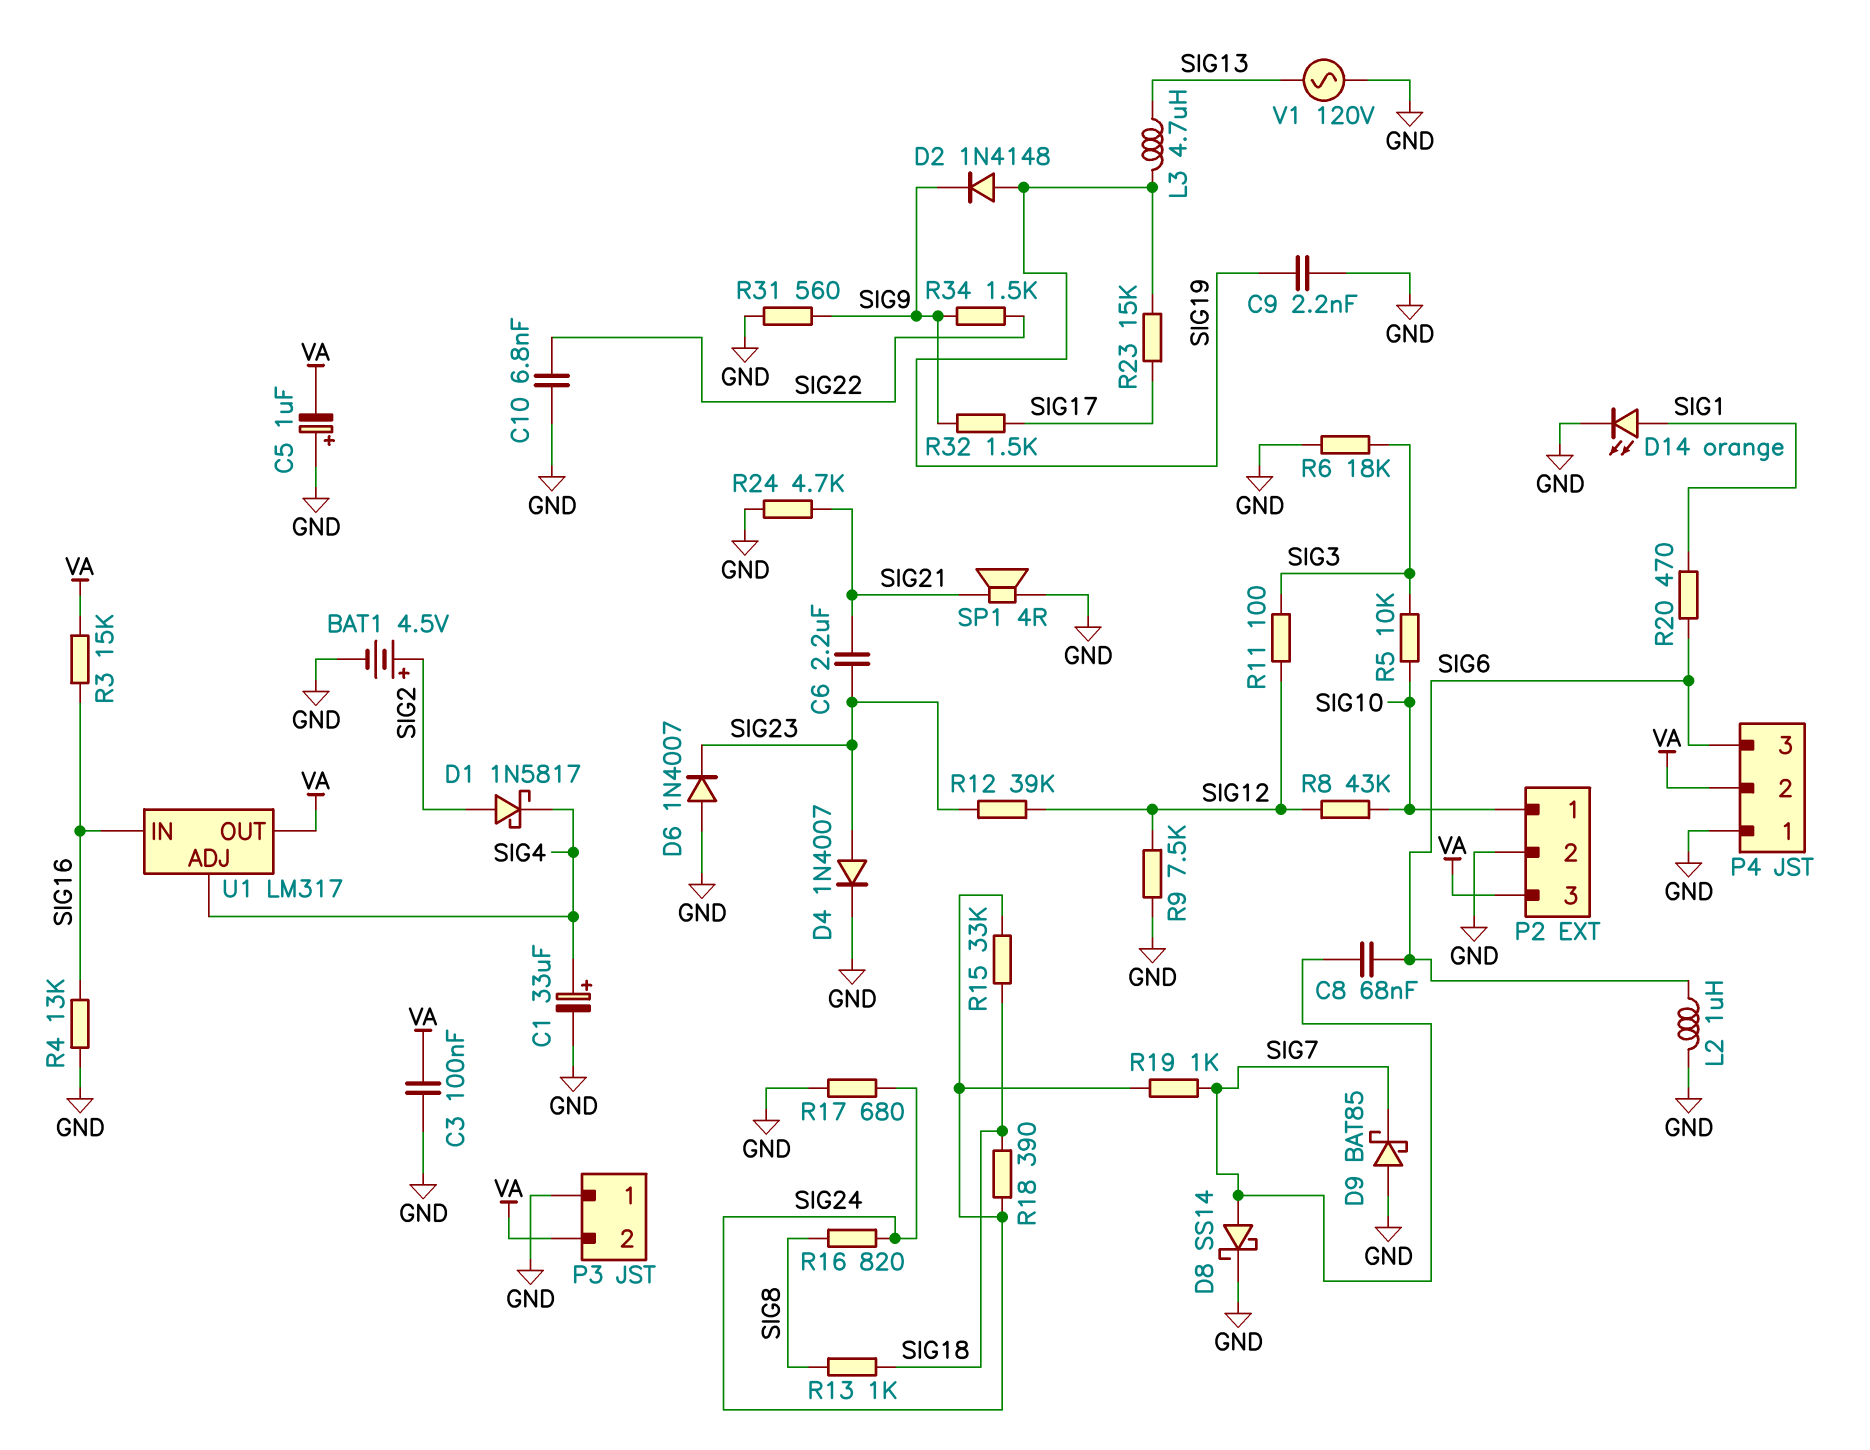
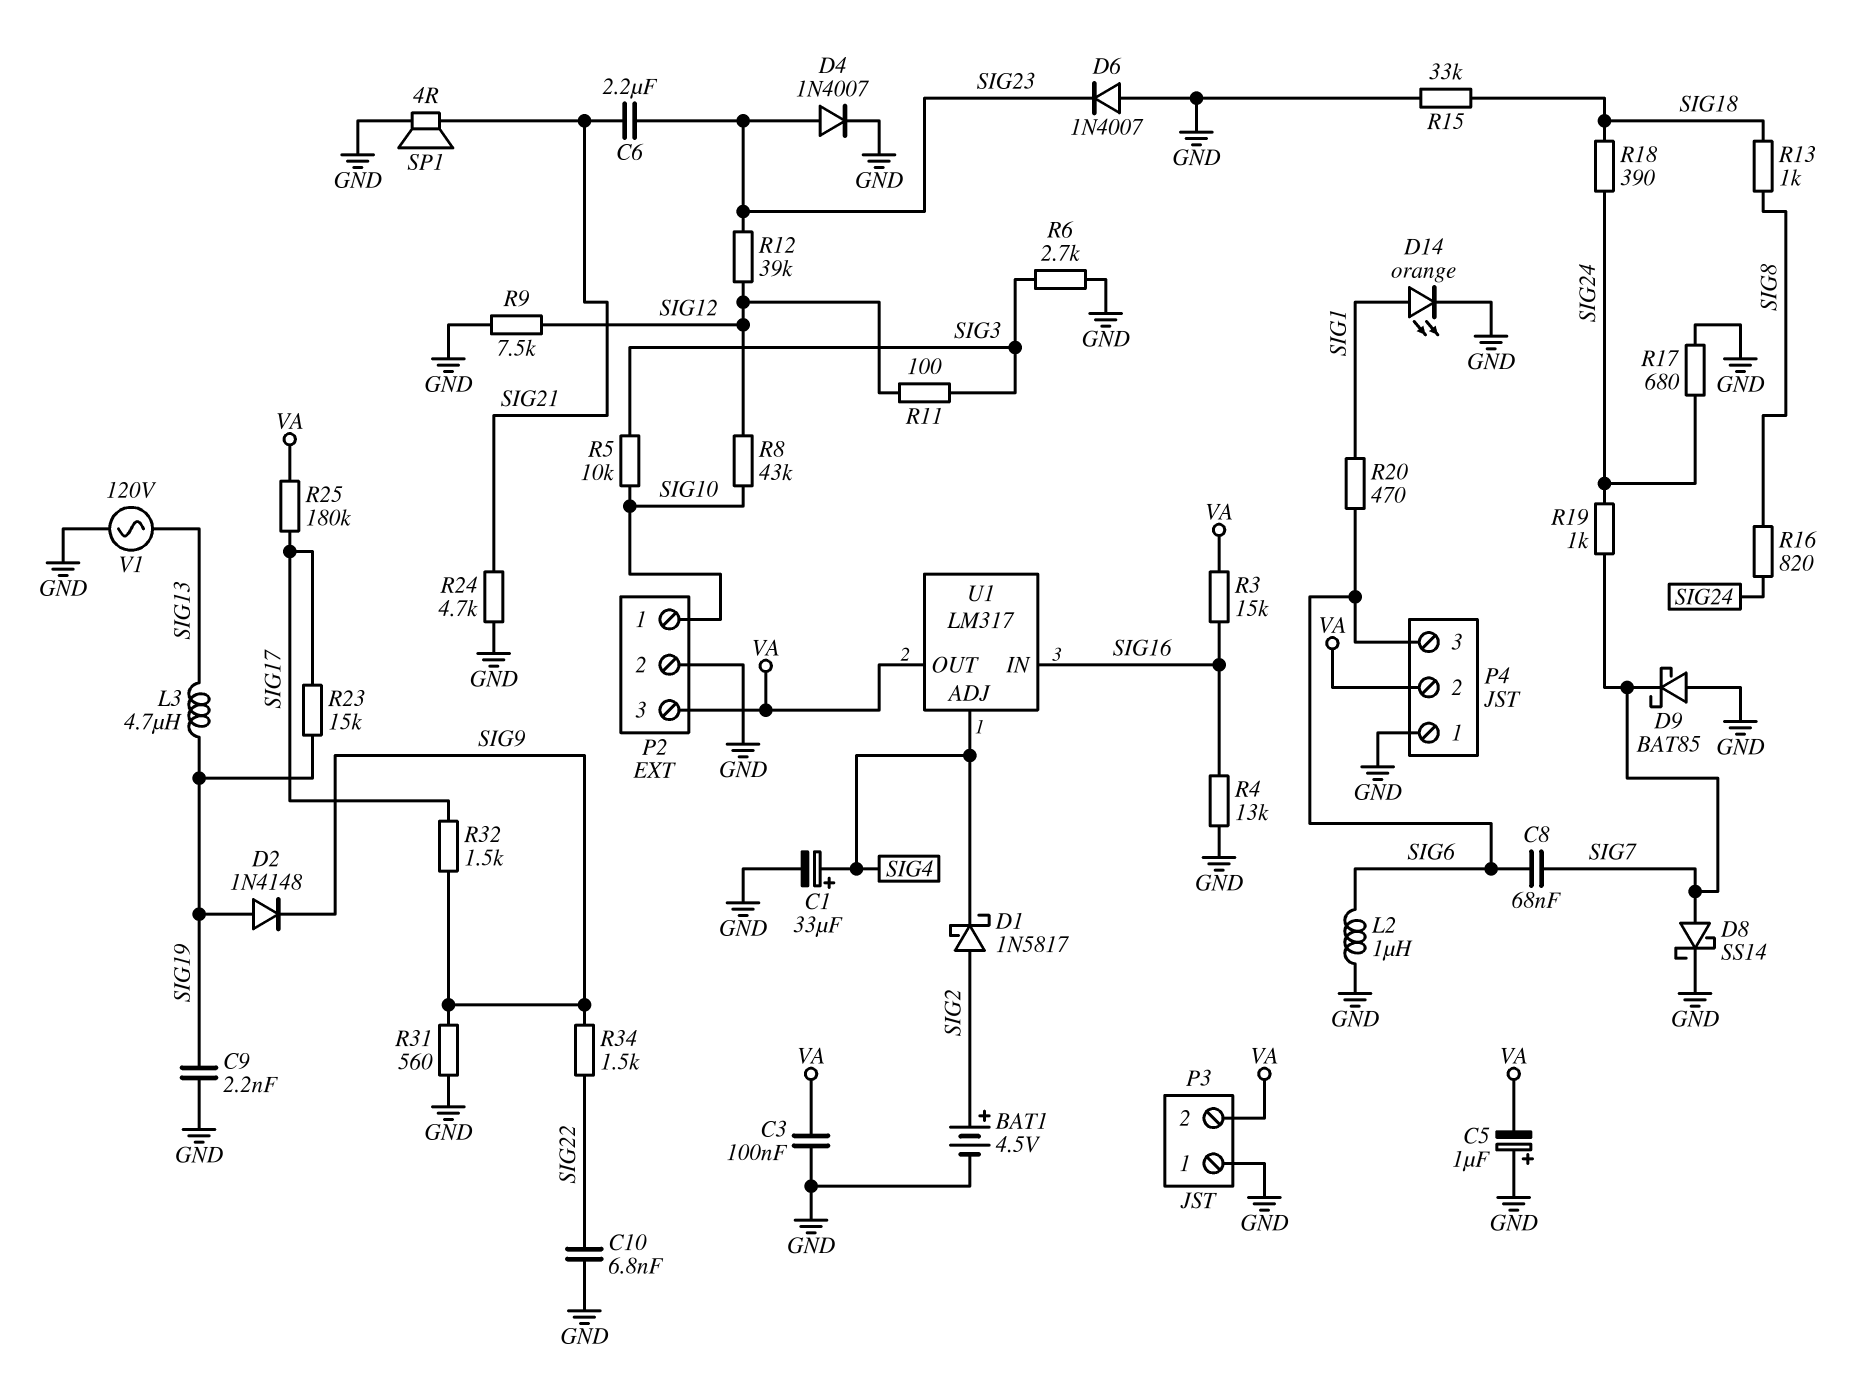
R6: 18k (GND, SIG3) -> 2.7k (GND, SIG3)
R15: 33k (SIG18, SIG24) -> 33k (GND, SIG18)
R25: none -> 180k (SIG17, VA)

